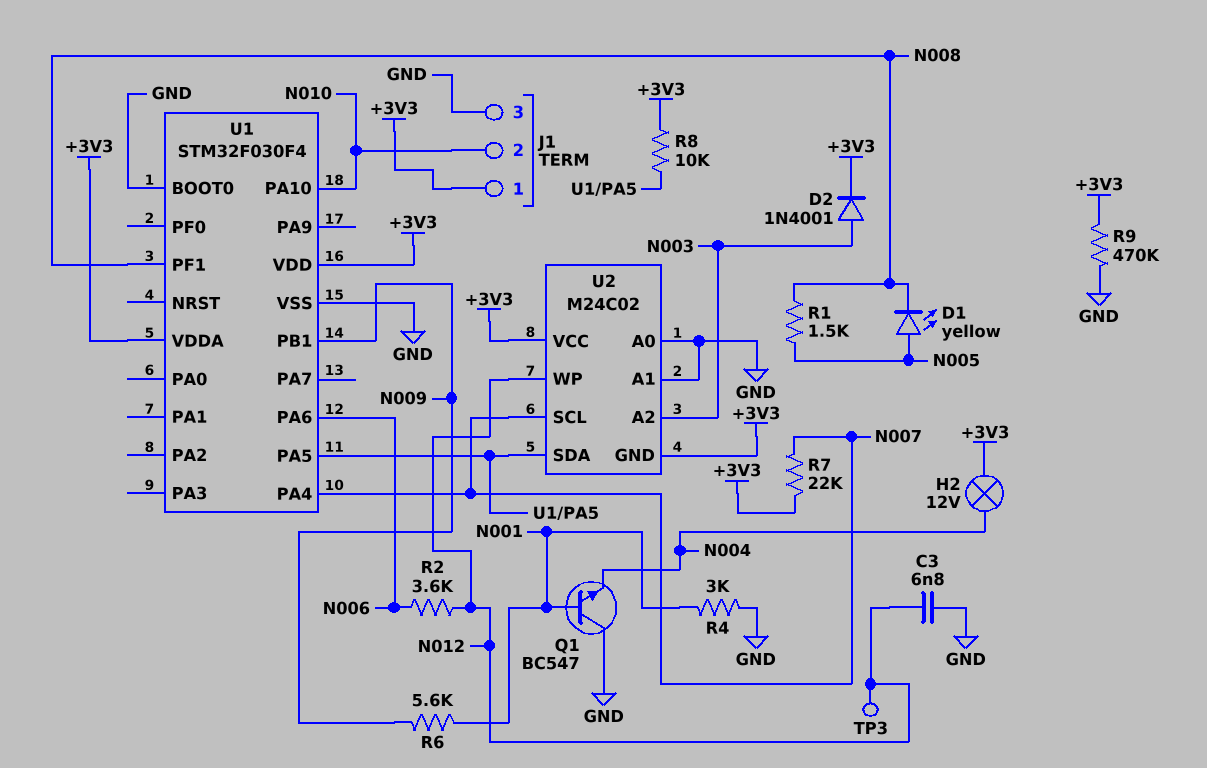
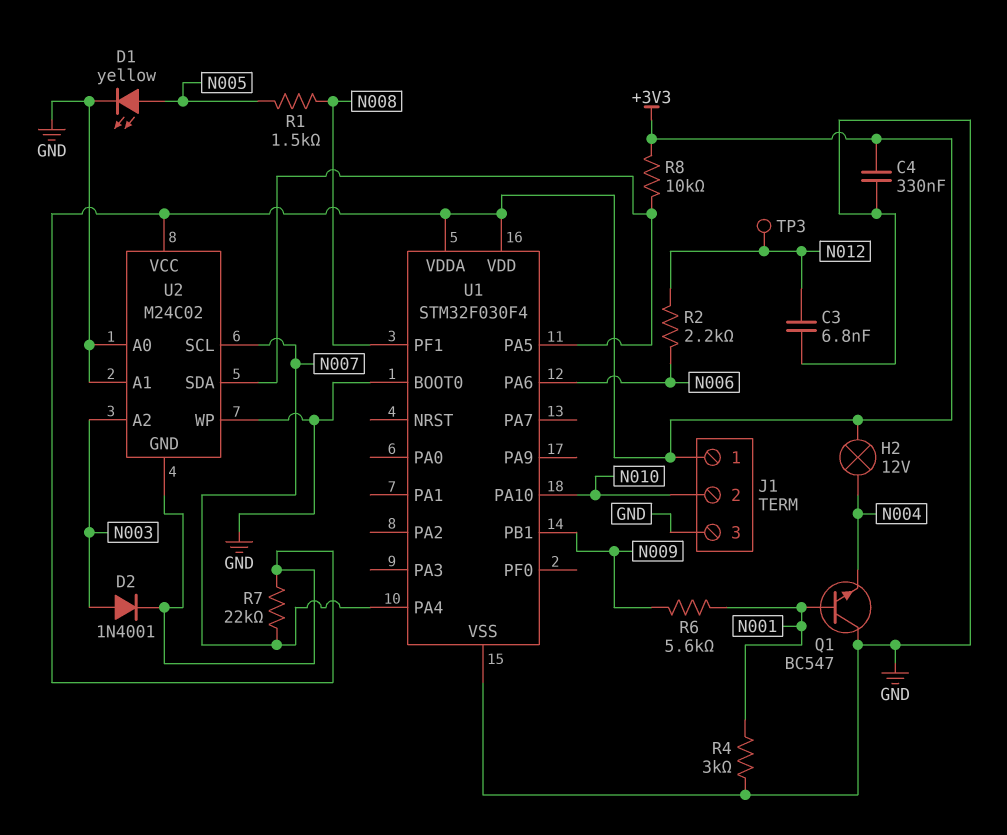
C4: none -> 330nF (+3V3, GND)
D1: LED yellow (A N005, K N008) -> LED yellow (A N005, K GND)
R2: 3.6k (N006, N012) -> 2.2k (N006, N012)
R9: 470k (+3V3, GND) -> none
U2 pin WP: N012 -> GND

